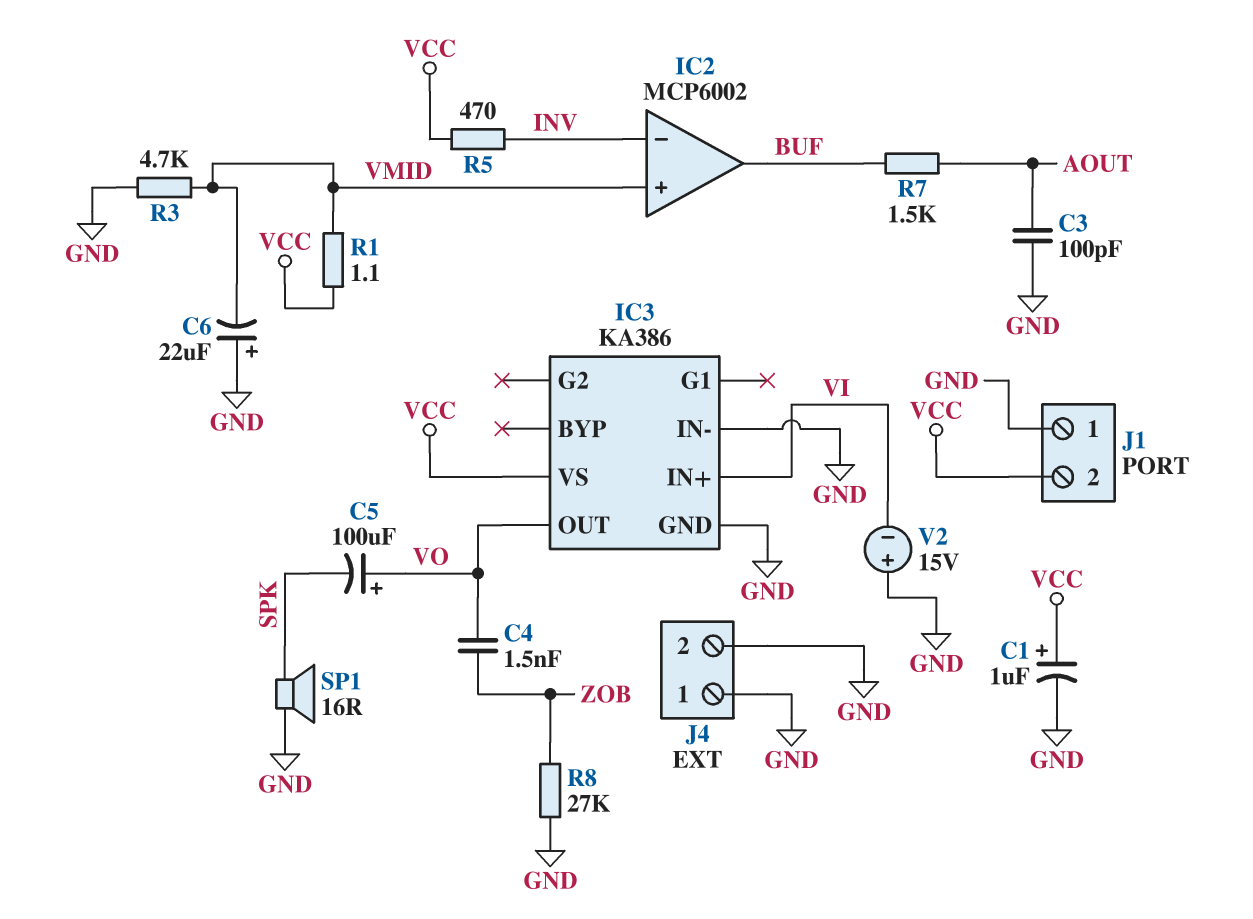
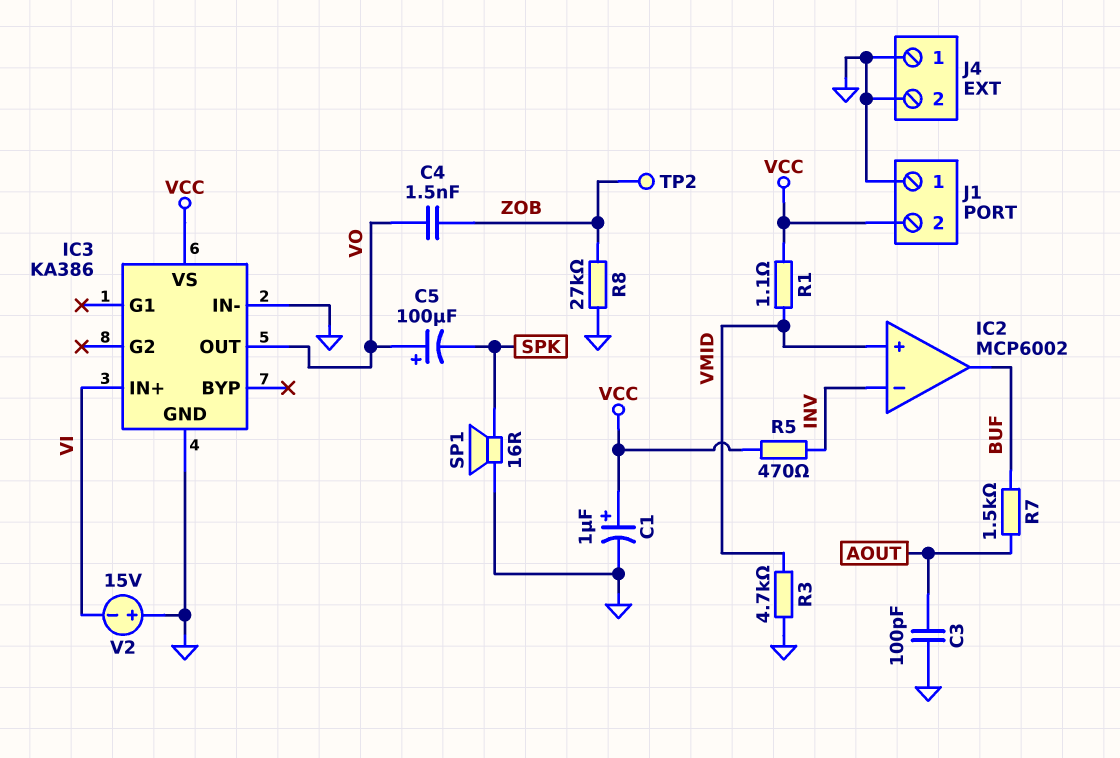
C6: 22uF (plus GND, minus VMID) -> none
TP2: none -> test point (ZOB)

